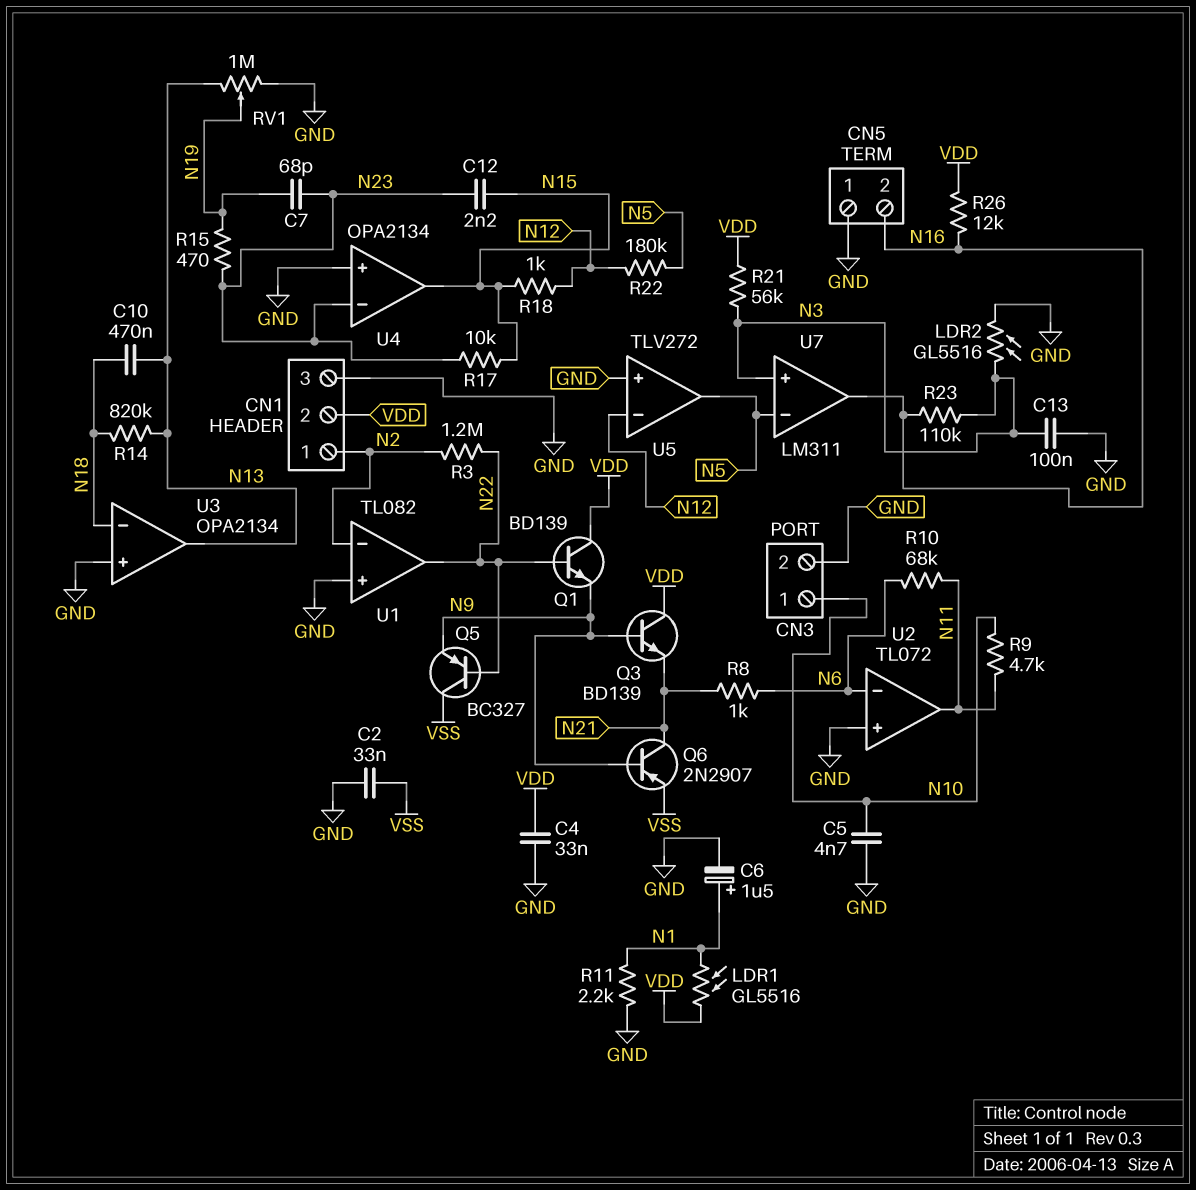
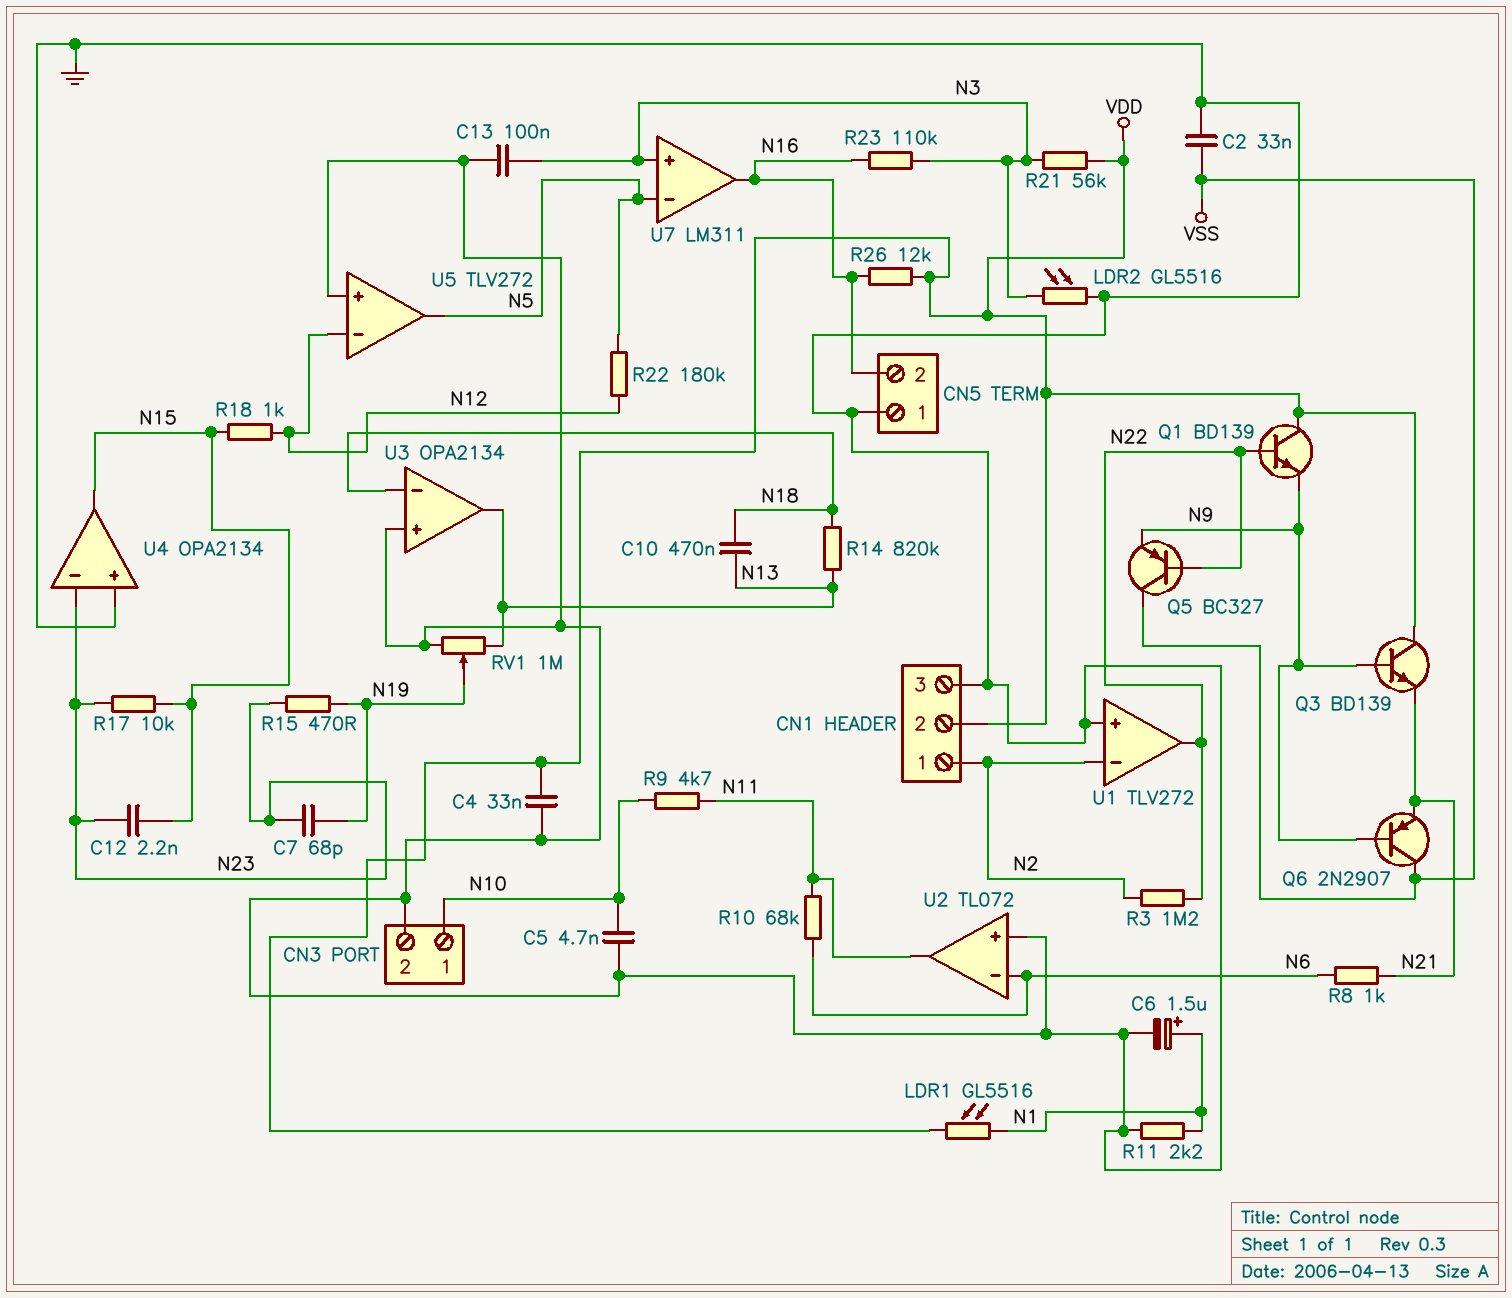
Q6: PNP 2N2907 (B N9, C N21, E VSS) -> PNP 2N2907 (B N9, C VSS, E N21)
U1: TL082 -> TLV272

